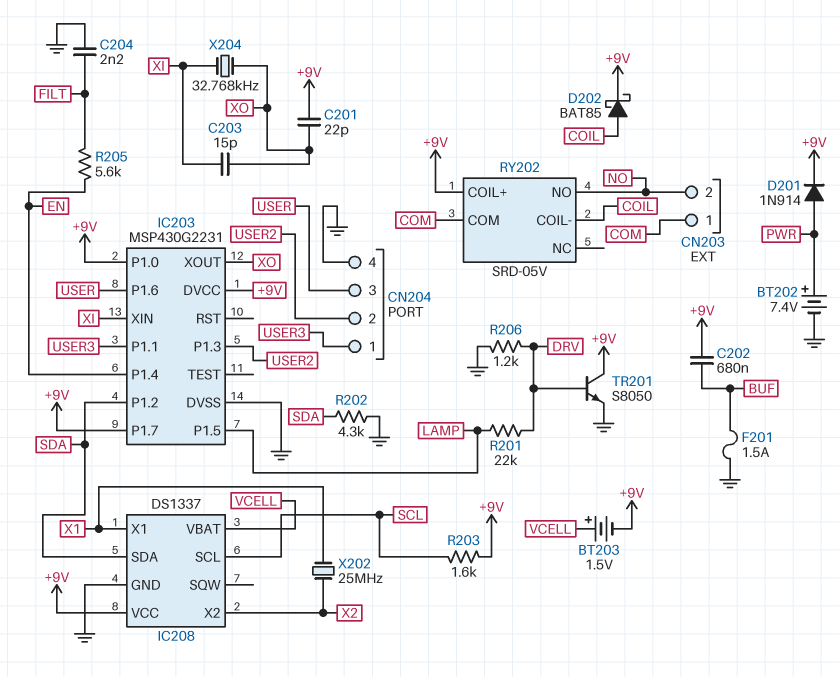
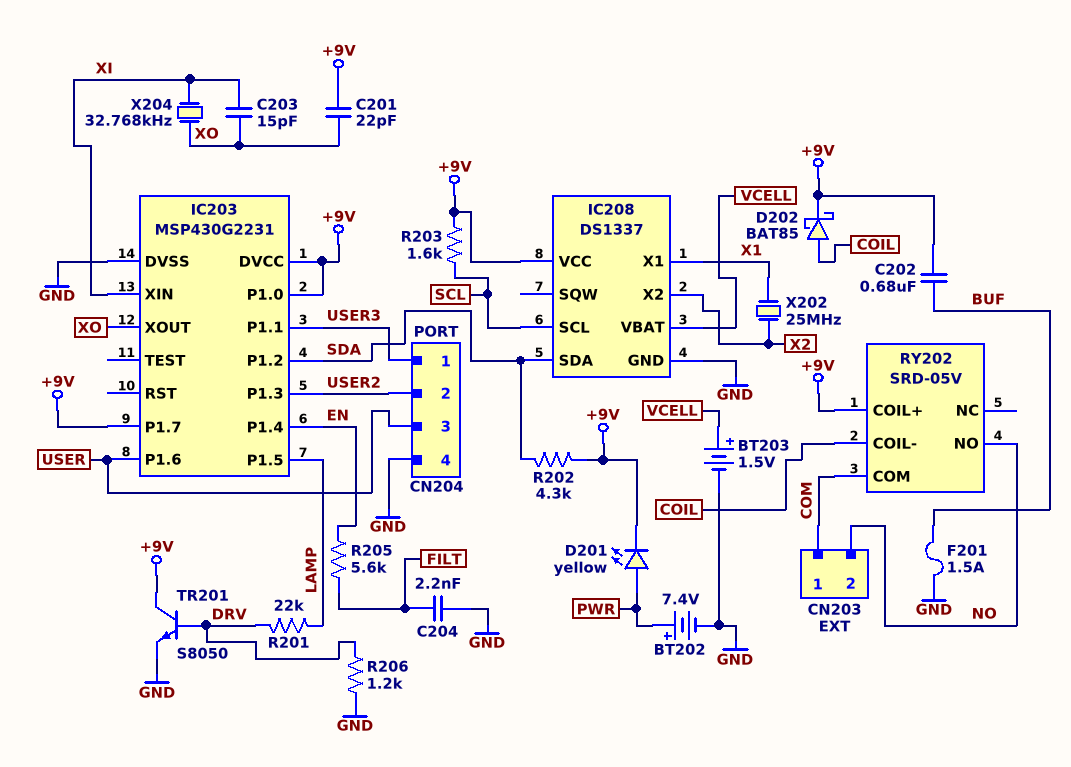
BT203: 1.5V (plus VCELL, minus +9V) -> 1.5V (plus VCELL, minus GND)
D201: diode 1N914 (A PWR, K +9V) -> LED yellow (A PWR, K +9V)
R202: 4.3k (GND, SDA) -> 4.3k (+9V, SDA)

